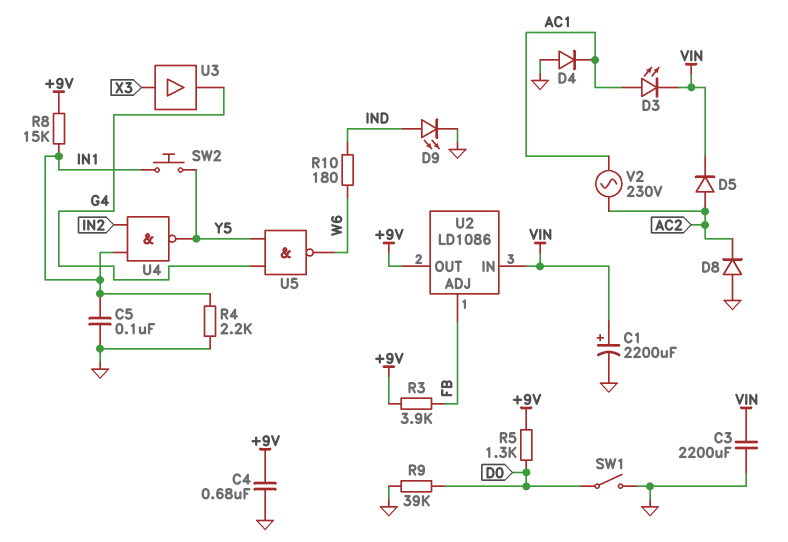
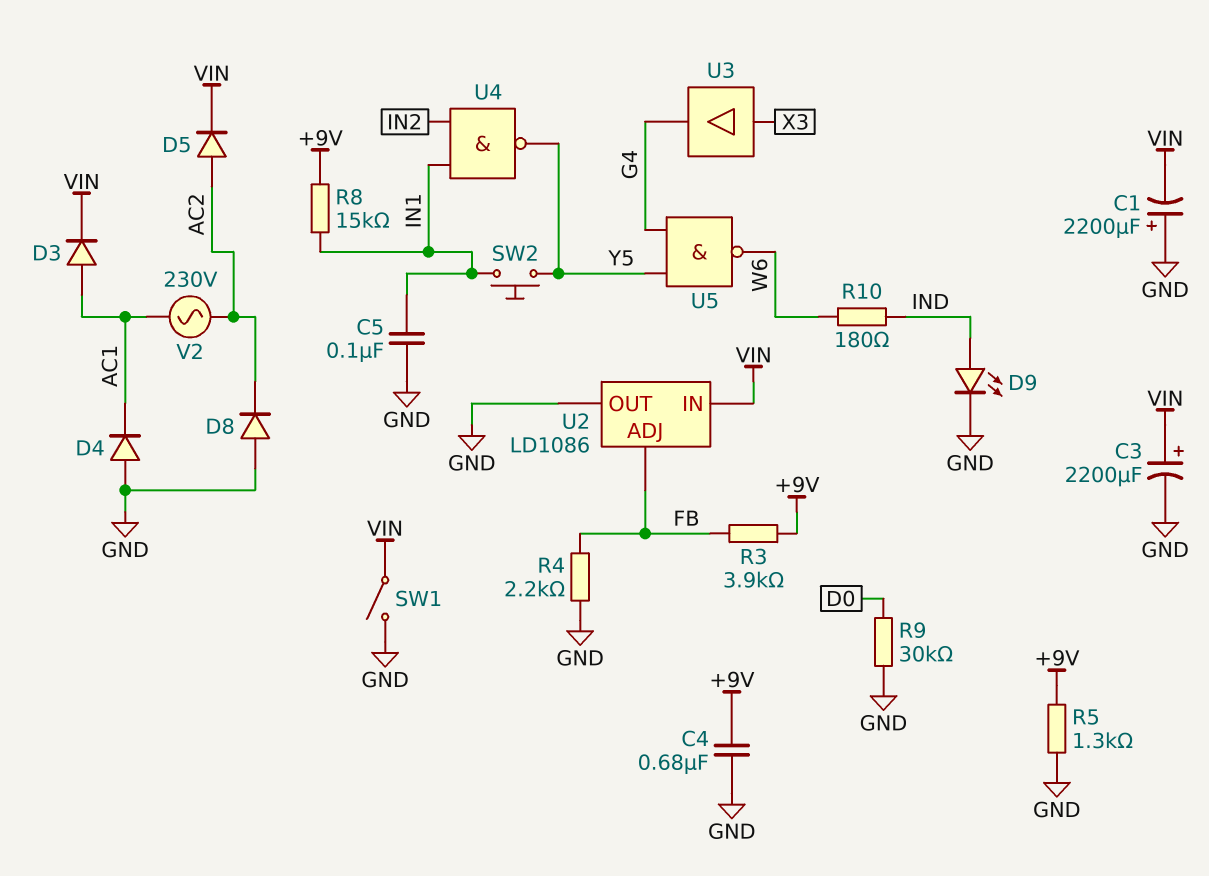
C1: 2200uF (plus VIN, minus GND) -> 2200uF (plus GND, minus VIN)
C3: 2200uF (GND, VIN) -> 2200uF (plus VIN, minus GND)
D3: LED (A AC1, K VIN) -> diode (A AC1, K VIN)
R4: 2.2k (GND, IN1) -> 2.2k (FB, GND)
R5: 1.3k (+9V, D0) -> 1.3k (+9V, GND)
R9: 39k (D0, GND) -> 30k (D0, GND)
SW1: switch (D0, GND) -> switch (GND, VIN)
U2 pin OUT: +9V -> GND

